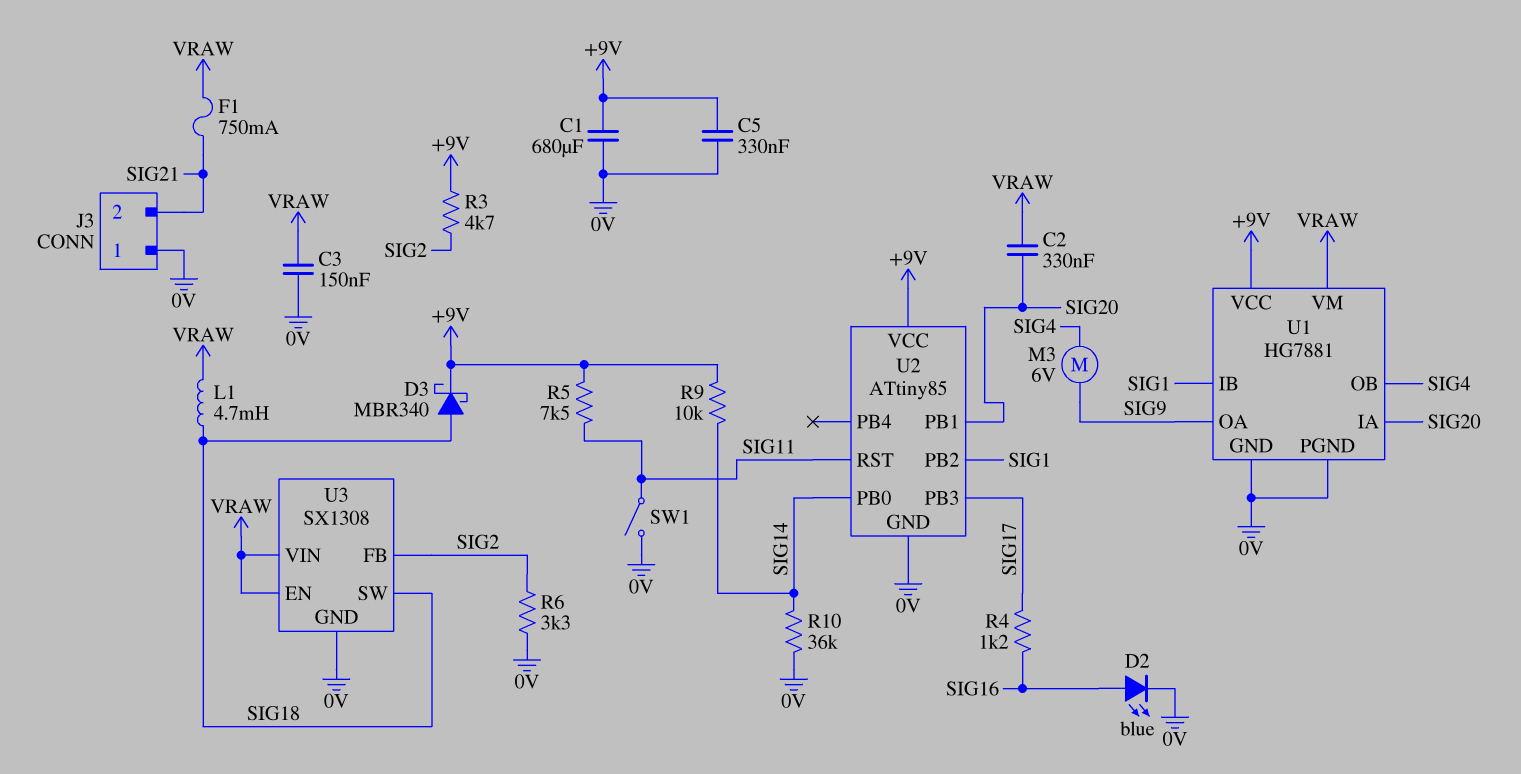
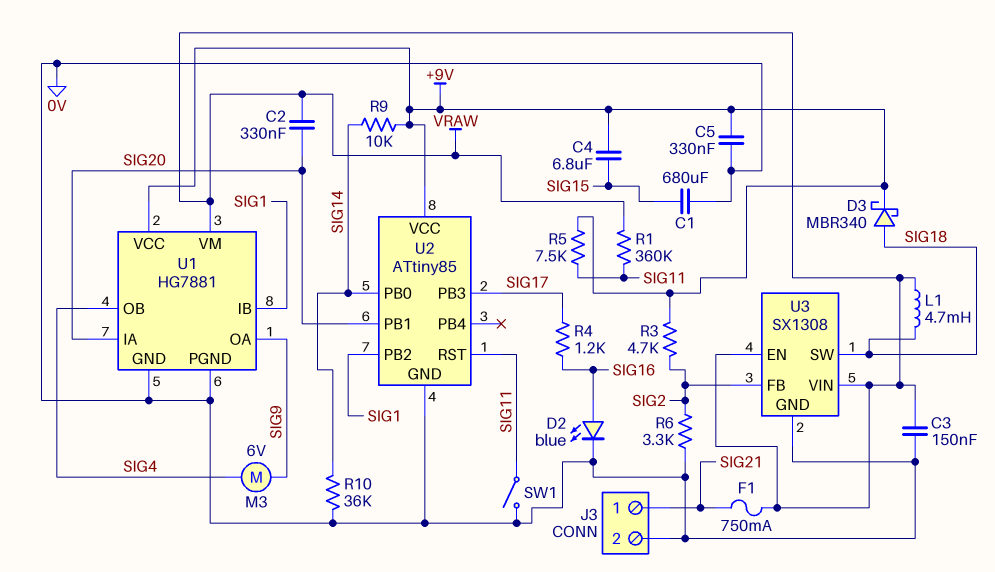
C1: 680uF (+9V, 0V) -> 680uF (0V, SIG15)
C4: none -> 6.8uF (+9V, SIG15)
J3 pin 1: 0V -> SIG21
J3 pin 2: SIG21 -> 0V
R1: none -> 360k (SIG11, VRAW)

